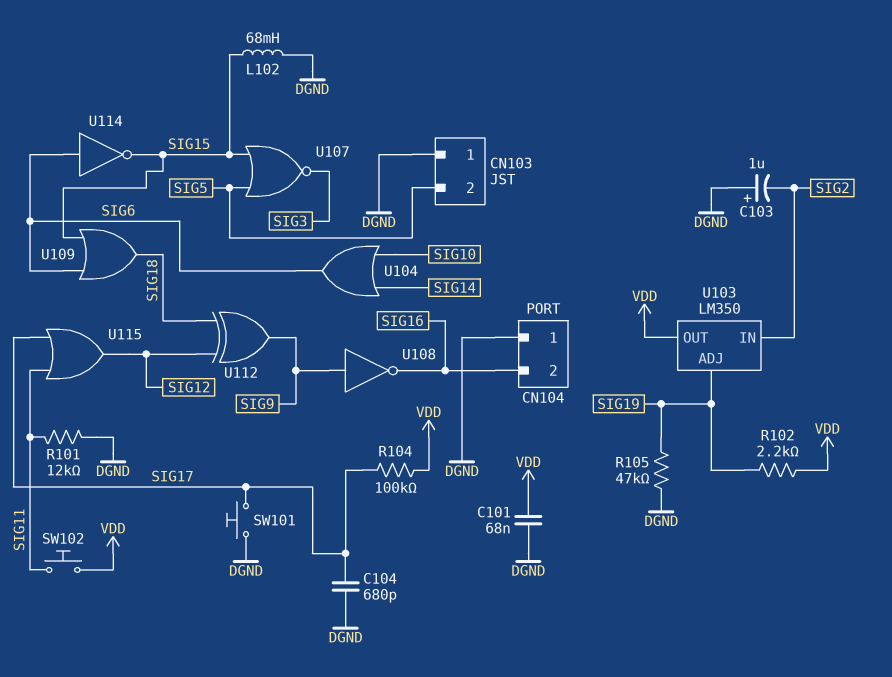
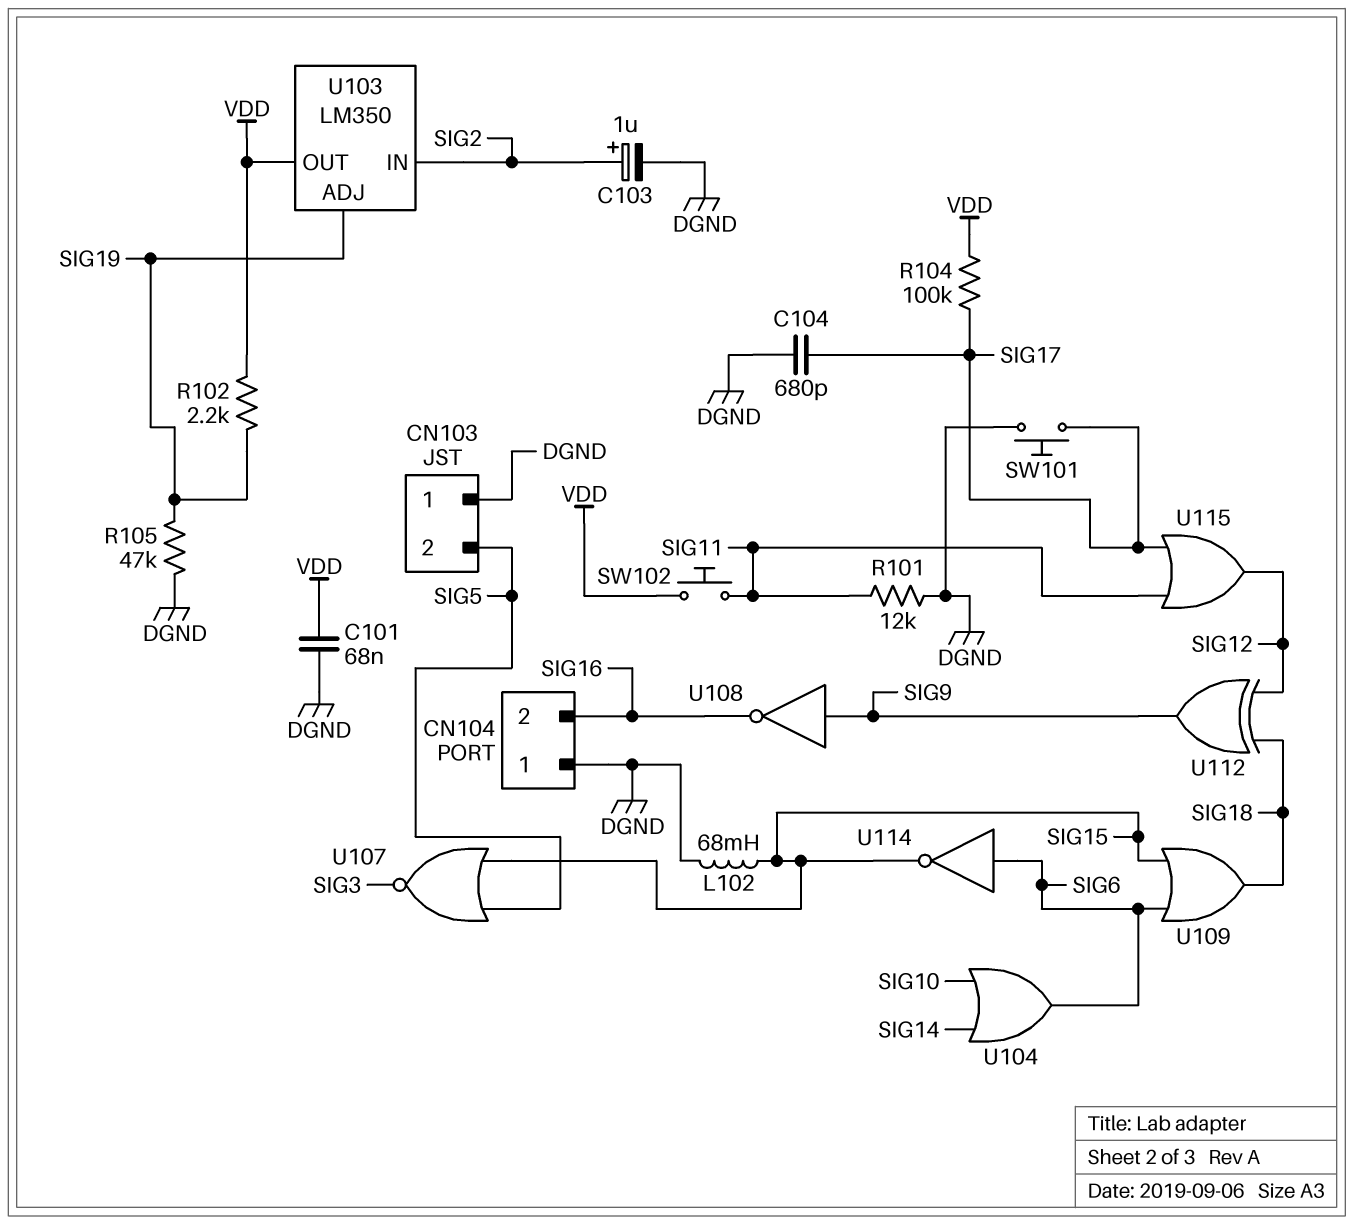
C103: 1uF (plus DGND, minus SIG2) -> 1uF (plus SIG2, minus DGND)

